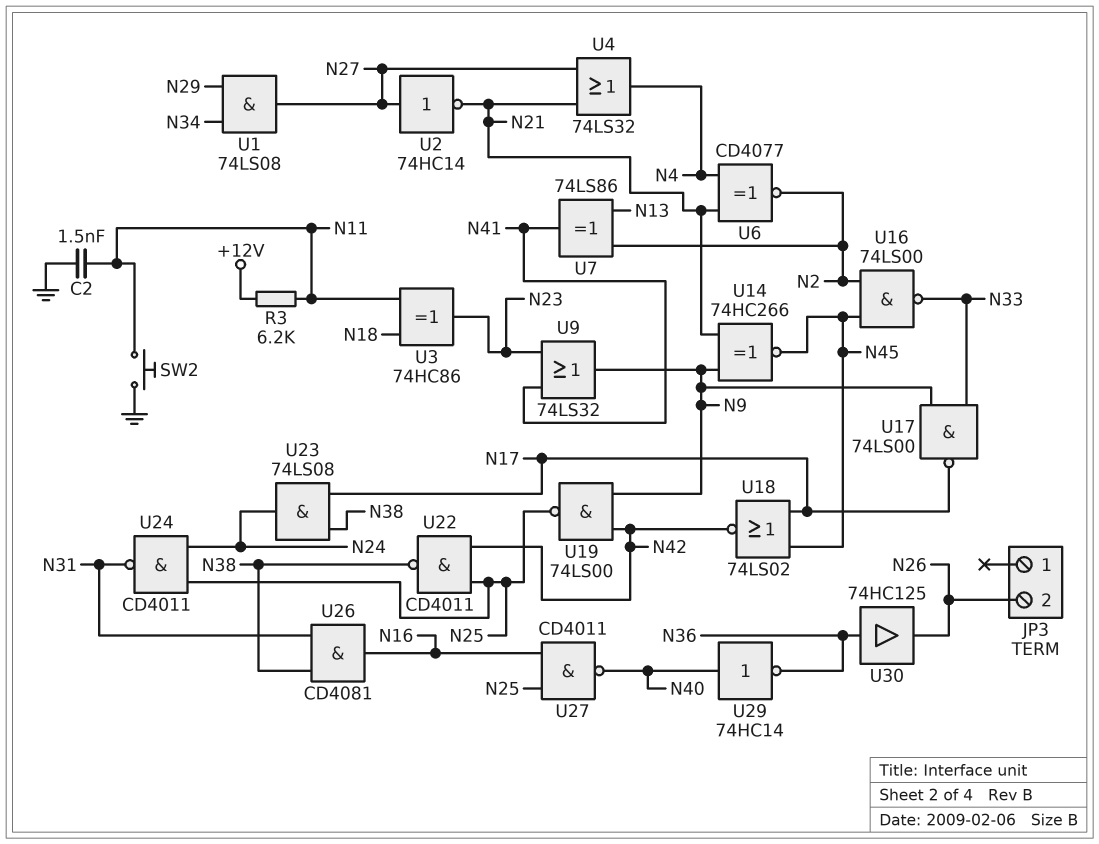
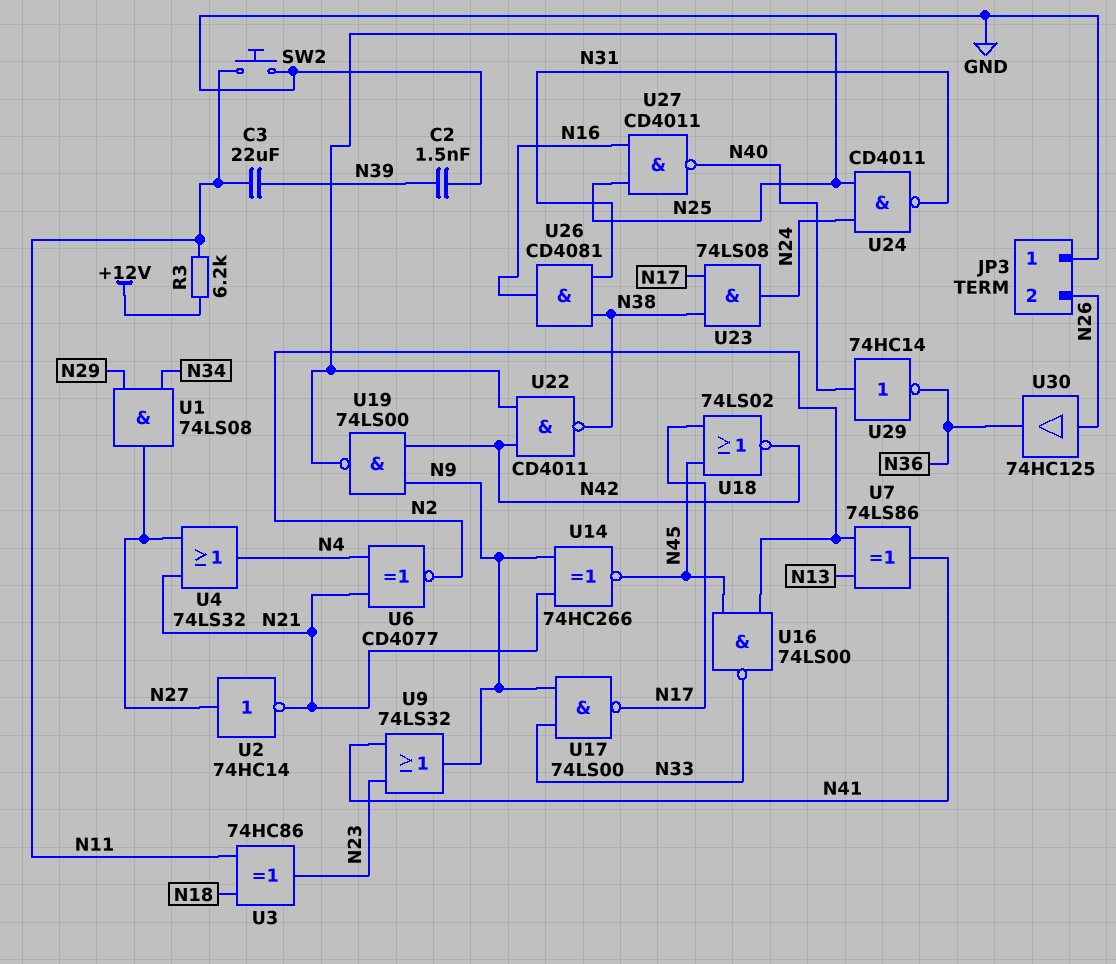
C2: 1.5nF (GND, N11) -> 1.5nF (GND, N39)
C3: none -> 22uF (N11, N39)
JP3 pin 1: none -> GND
U30: buffer 74HC125 (in N36, out N26) -> buffer 74HC125 (in N26, out N36)

